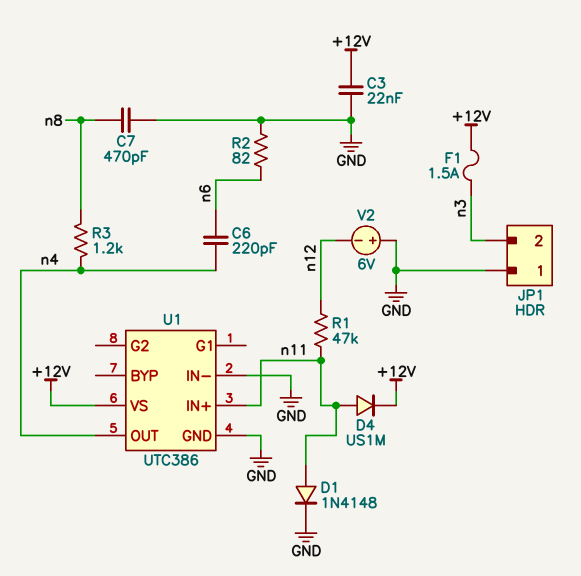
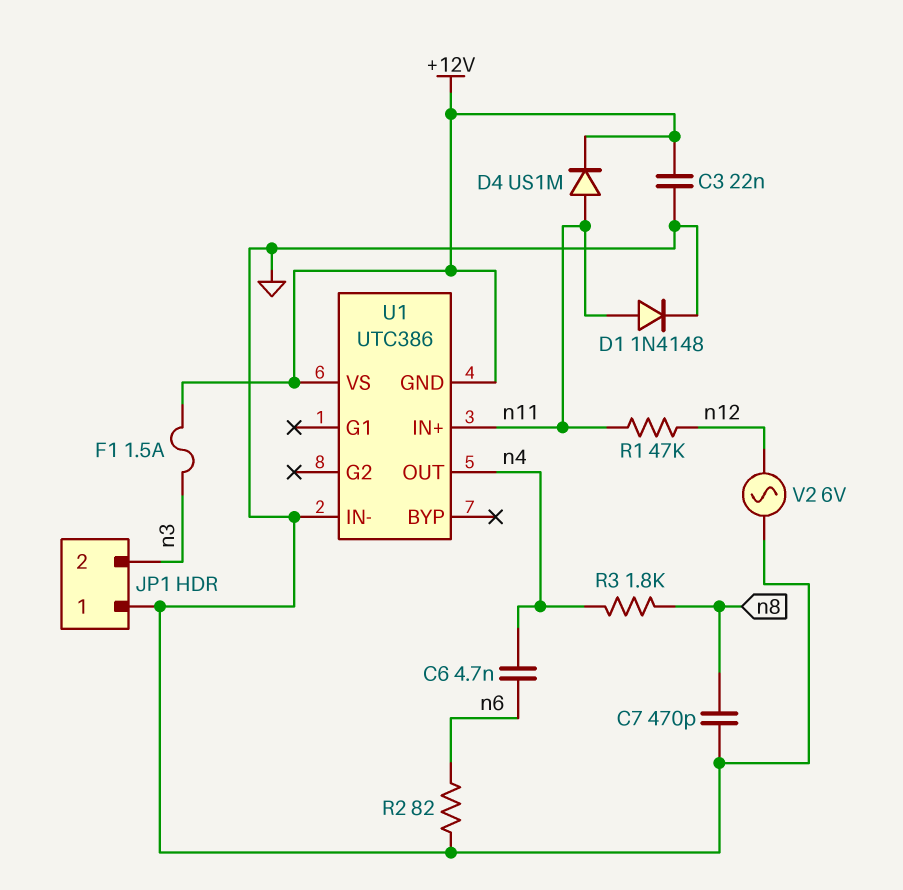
C6: 220pF (n4, n6) -> 4.7nF (n4, n6)
R3: 1.2k (n4, n8) -> 1.8k (n4, n8)
U1 pin GND: GND -> +12V
V2: 6V (plus GND, minus n12) -> AC 6V (GND, n12)

